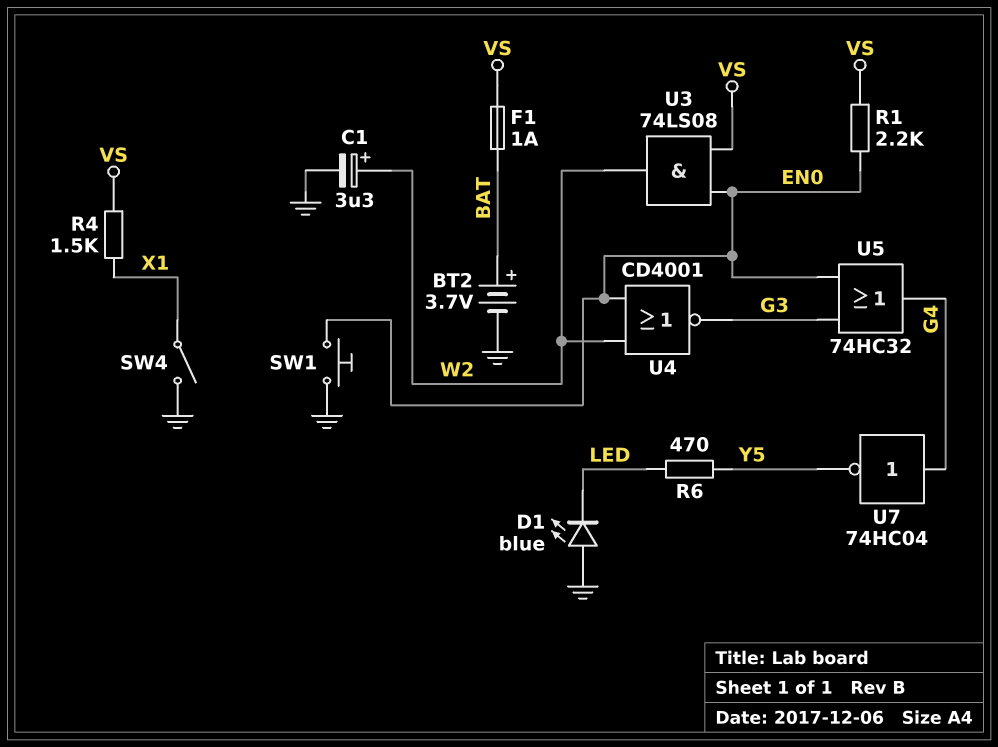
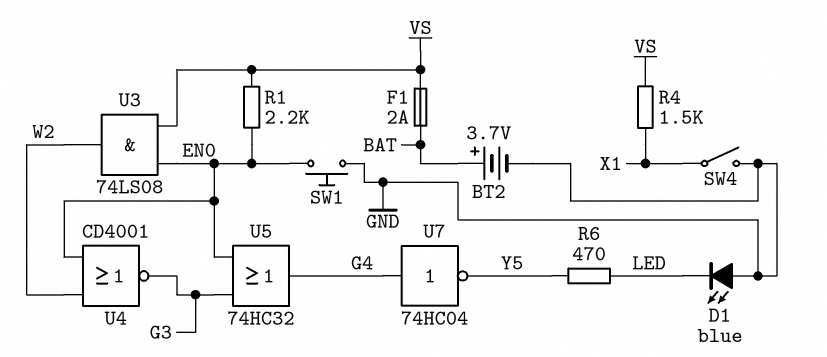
C1: 3.3uF (plus W2, minus GND) -> none
F1: 1A (BAT, VS) -> 2A (BAT, VS)

